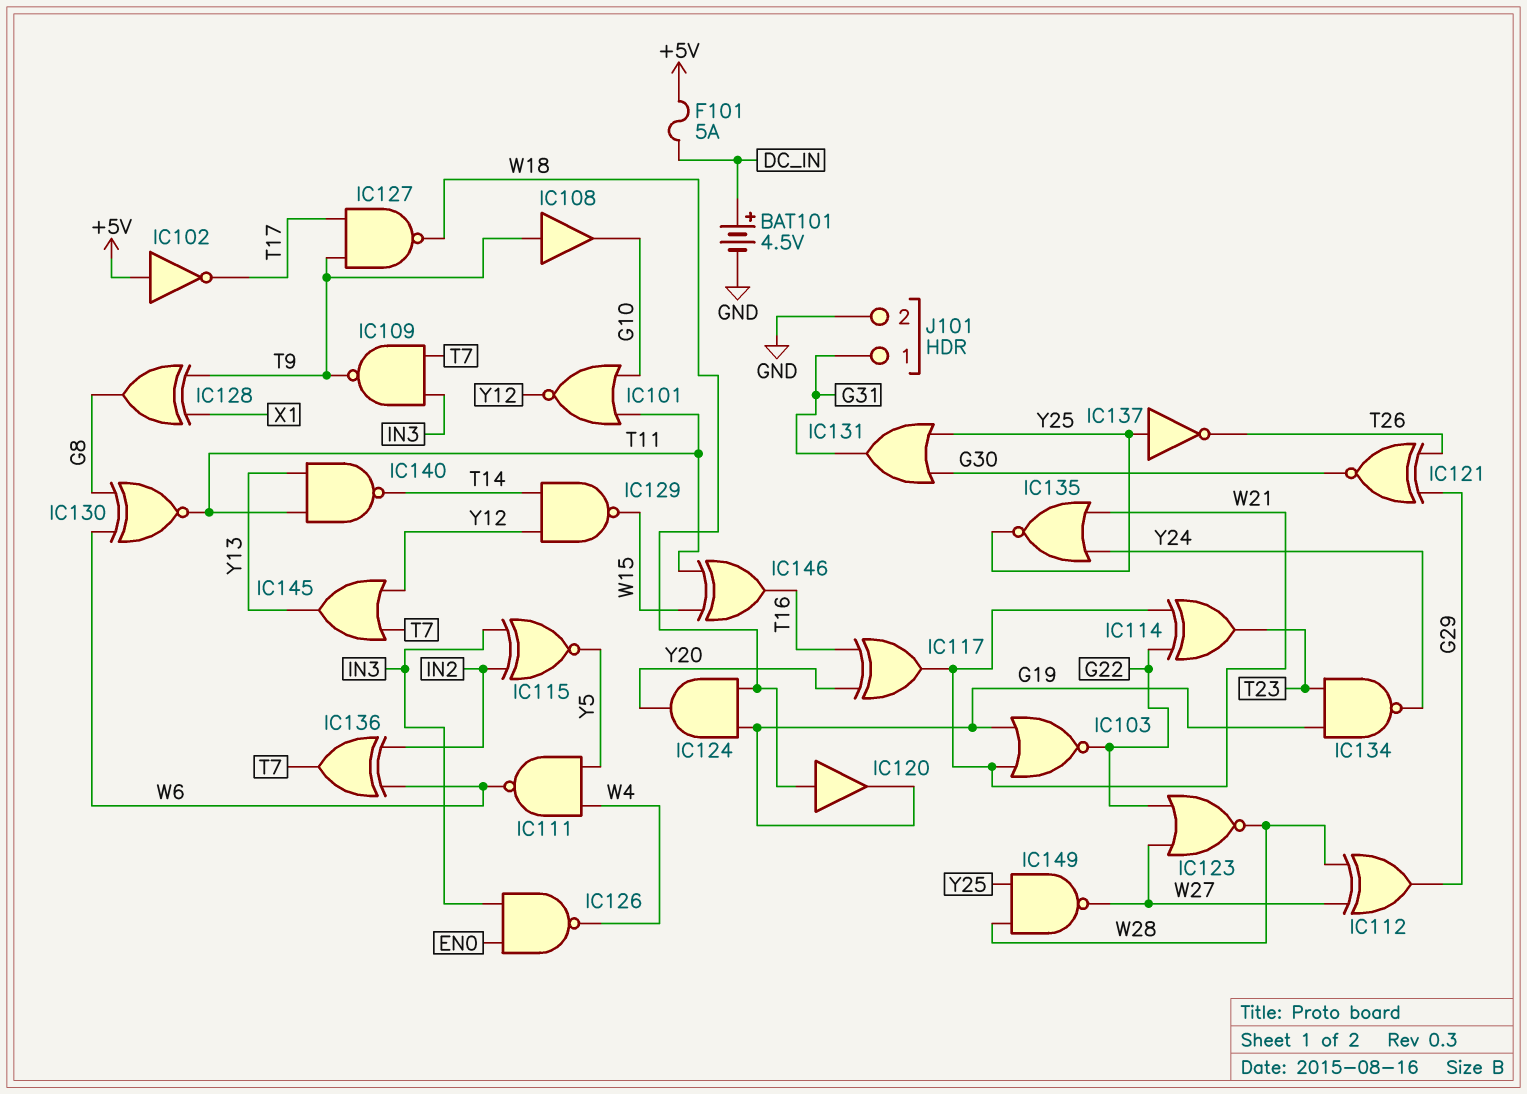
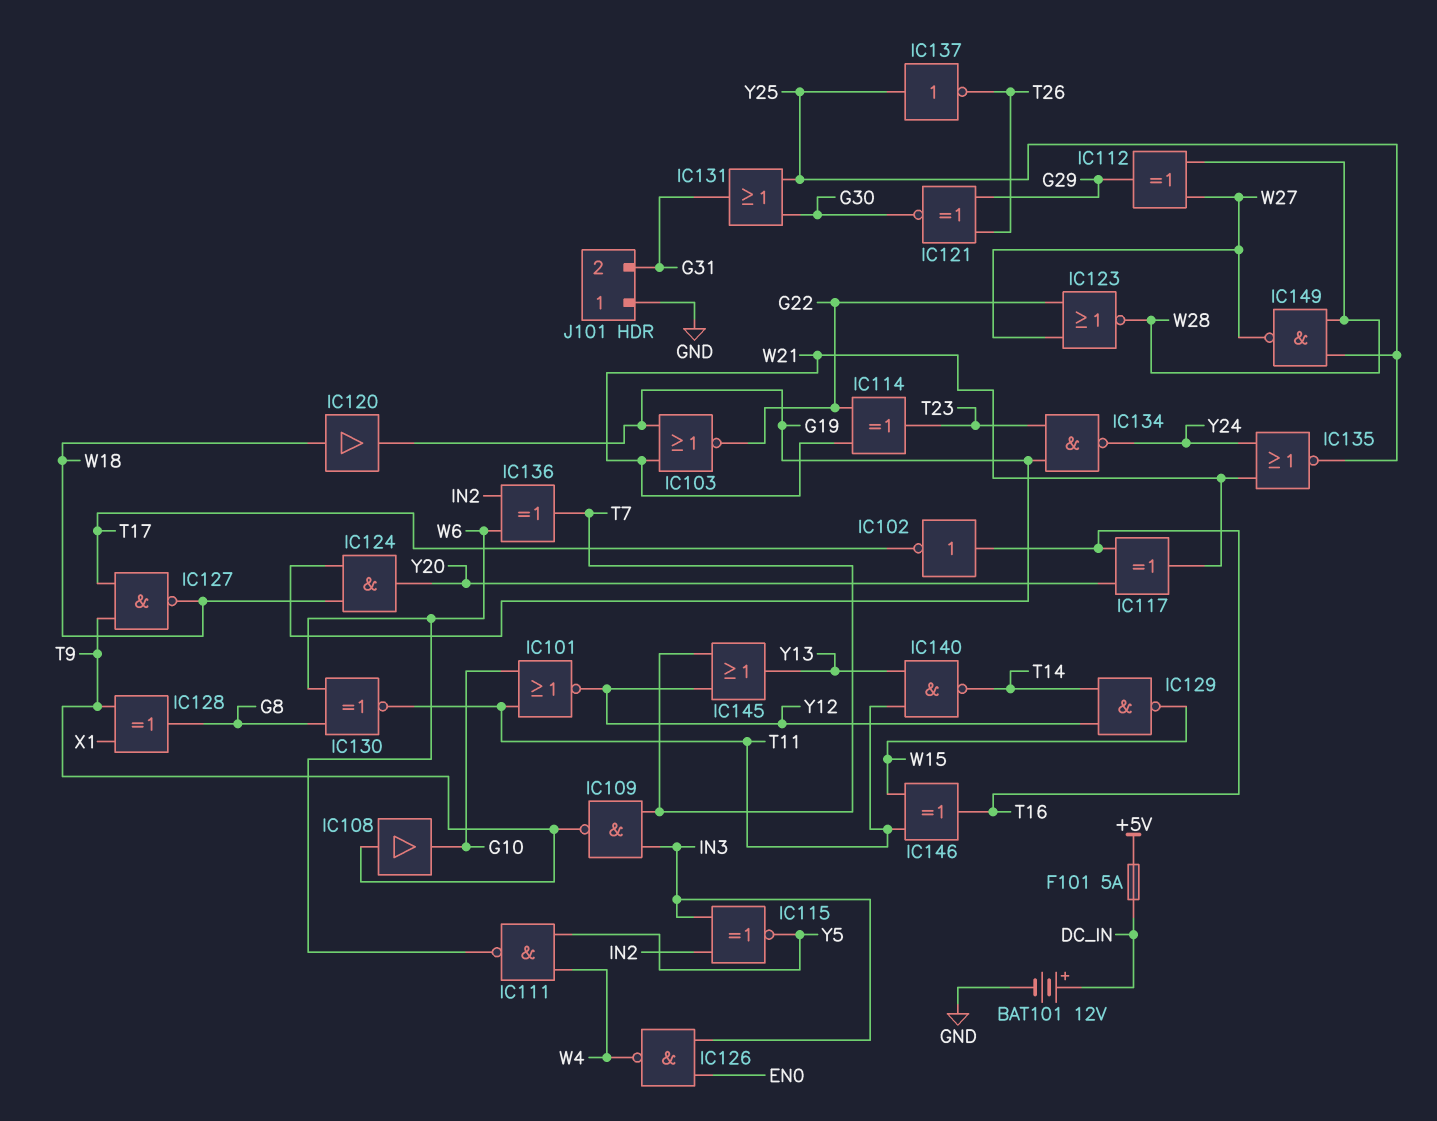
BAT101: 4.5V (plus DC_IN, minus GND) -> 12V (plus DC_IN, minus GND)
IC102: NOT (in +5V, out T17) -> NOT (in T16, out T17)
J101 pin 1: G31 -> GND
J101 pin 2: GND -> G31

